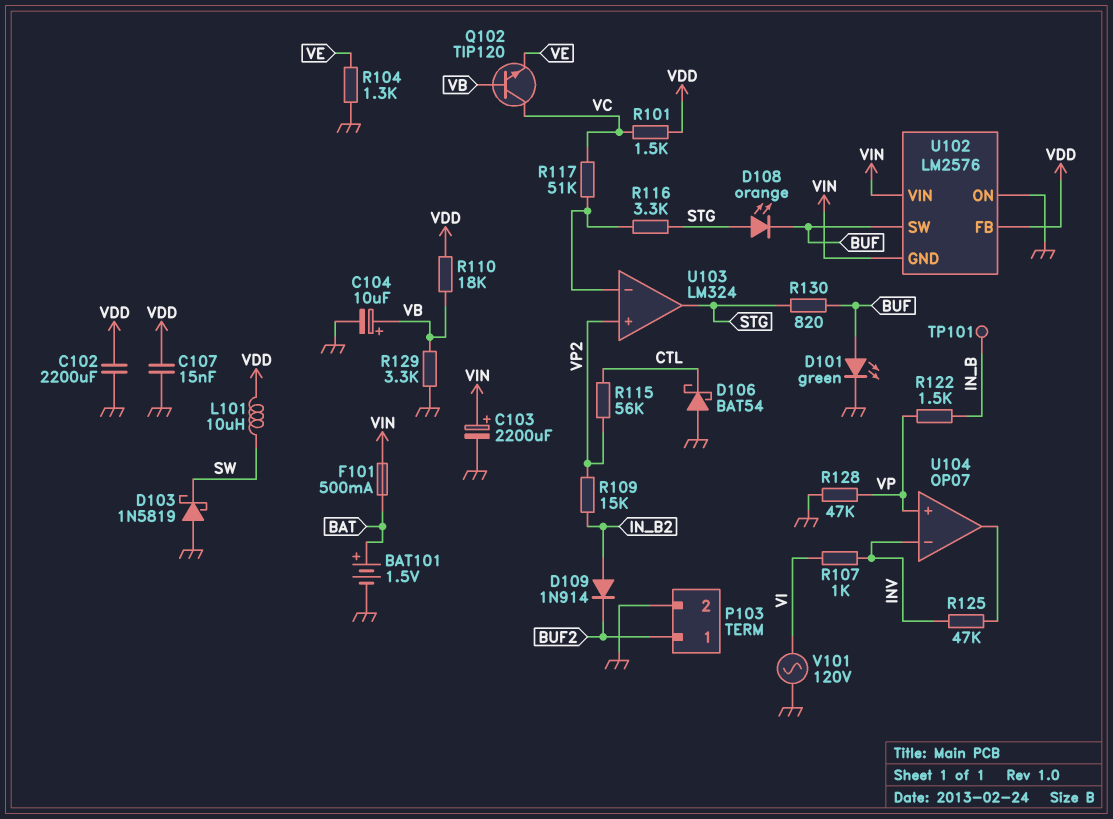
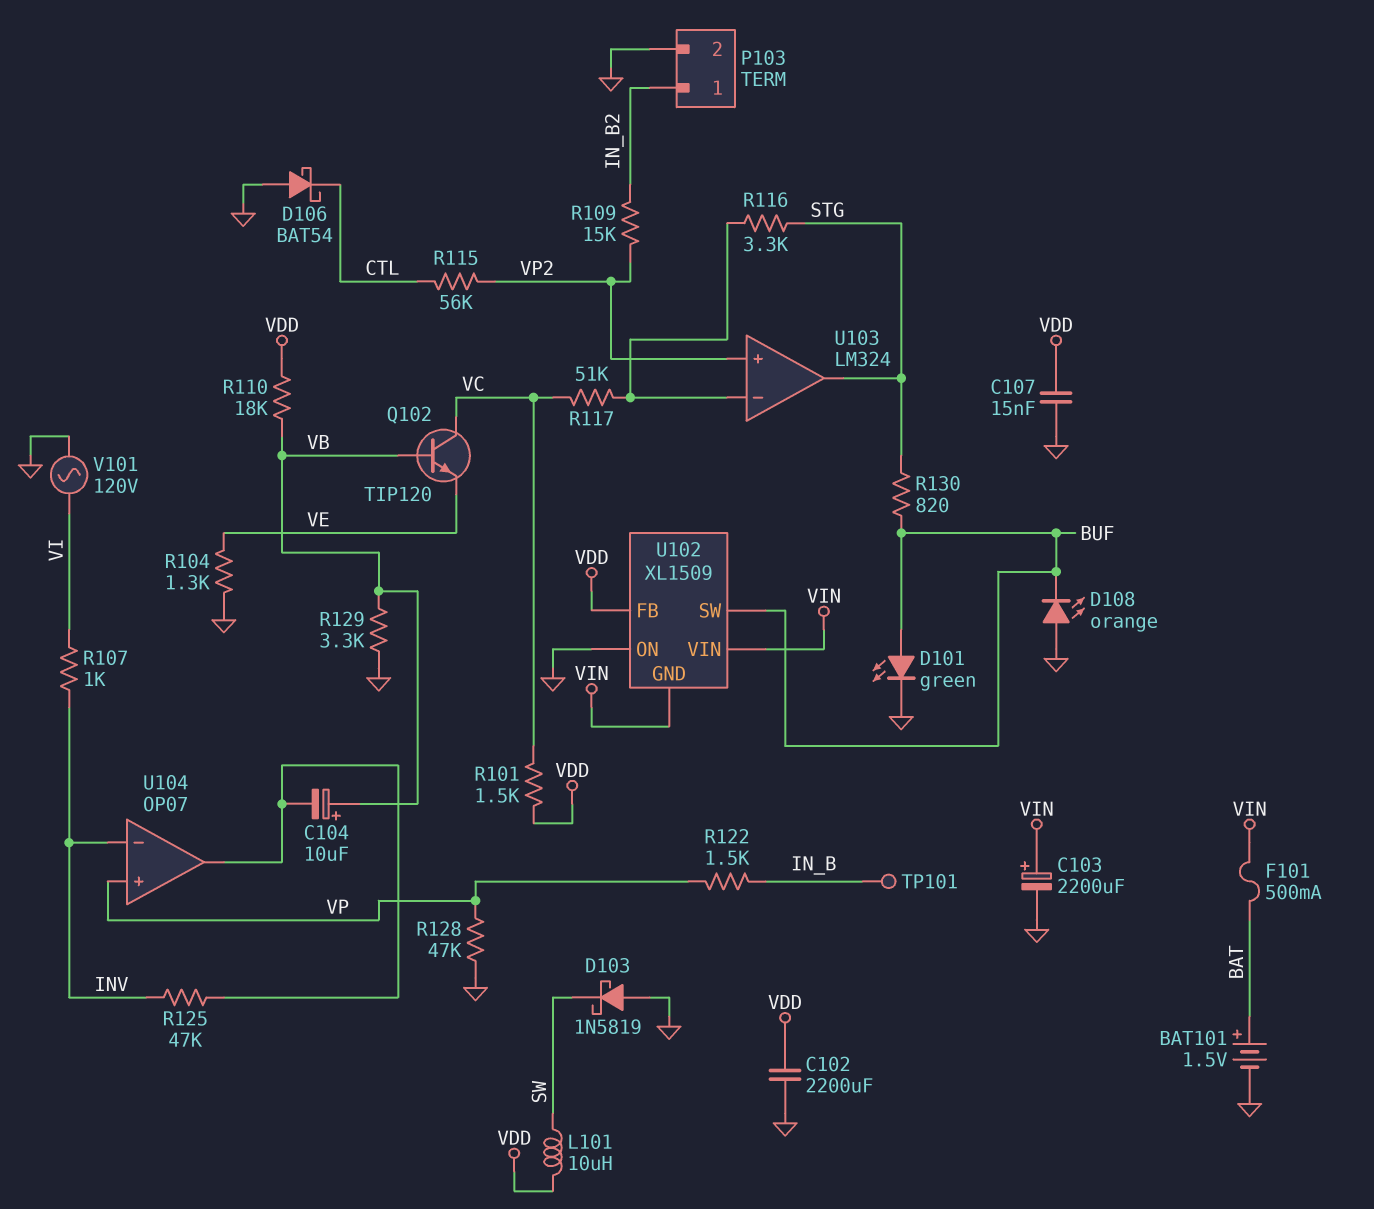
C104: 10uF (plus VB, minus GND) -> 10uF (plus VB, minus U104/out)
D108: LED orange (A STG, K BUF) -> LED orange (A GND, K BUF)
D109: diode 1N914 (A IN_B2, K BUF2) -> none
P103 pin 1: BUF2 -> IN_B2
U102: LM2576 -> XL1509

